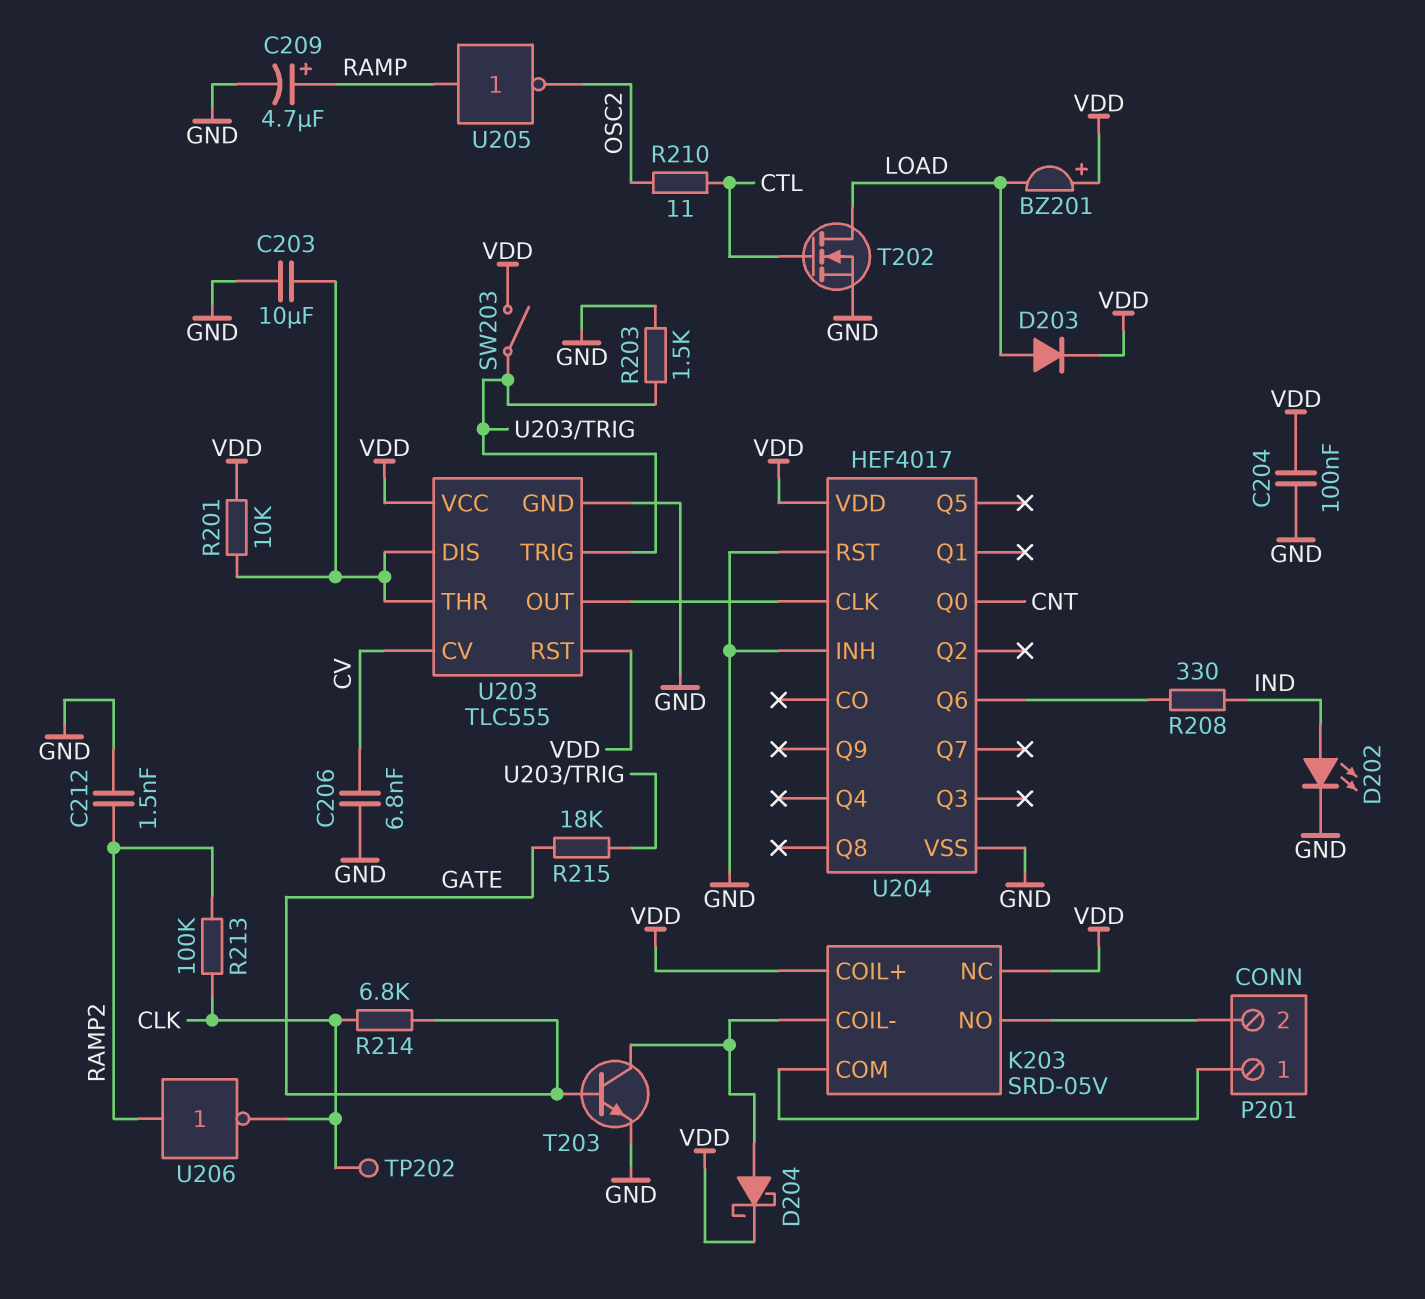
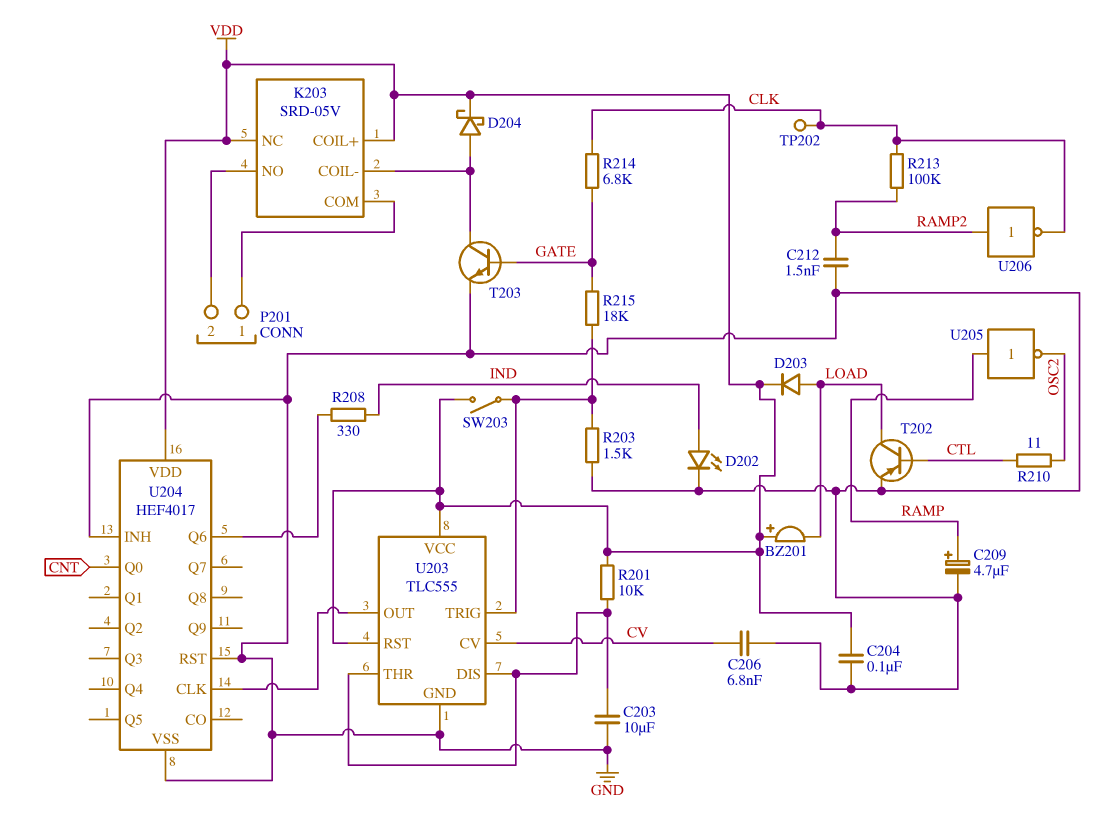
T202: NMOS (G CTL, D LOAD, S GND) -> PNP (B CTL, C LOAD, E GND)

